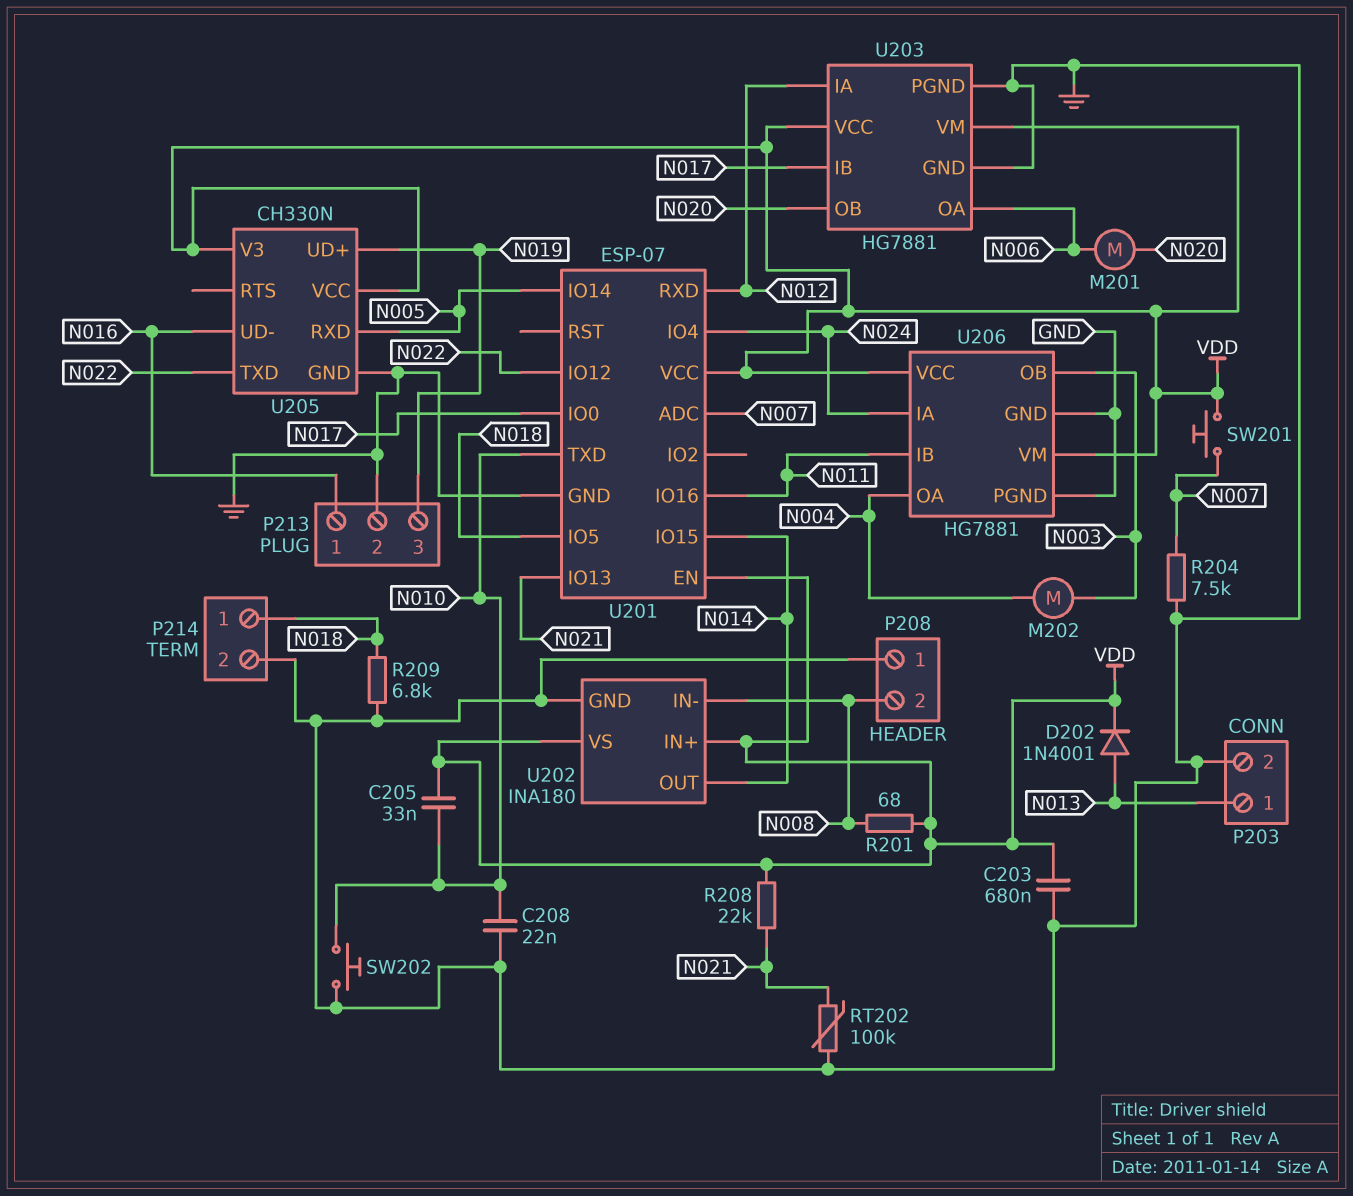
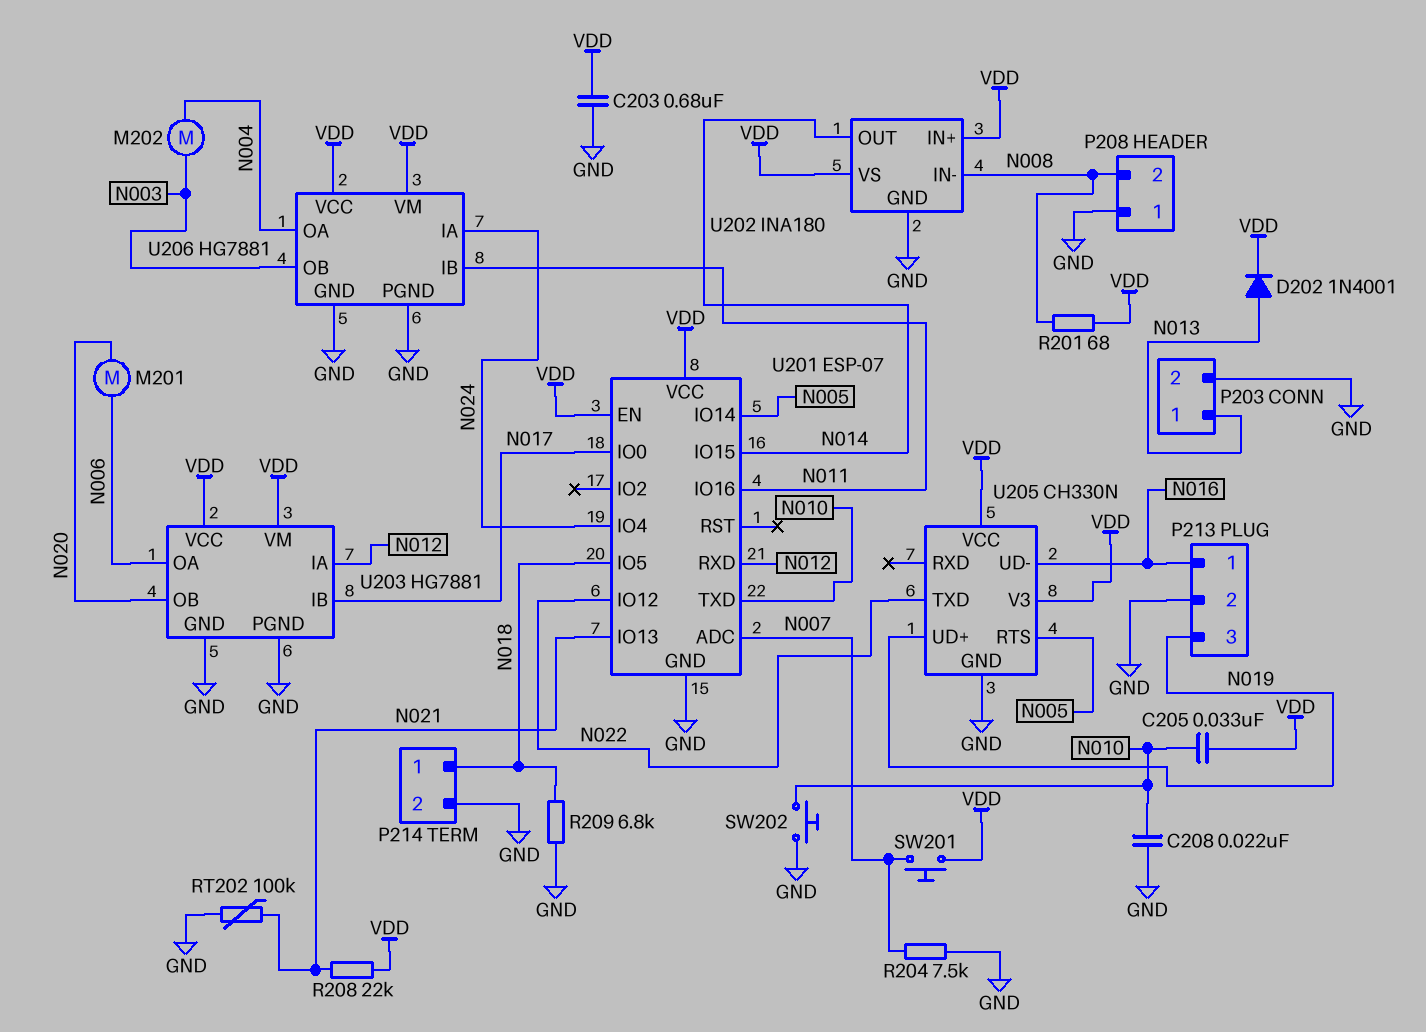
U205 pin RTS: none -> N005
U205 pin RXD: N005 -> none

